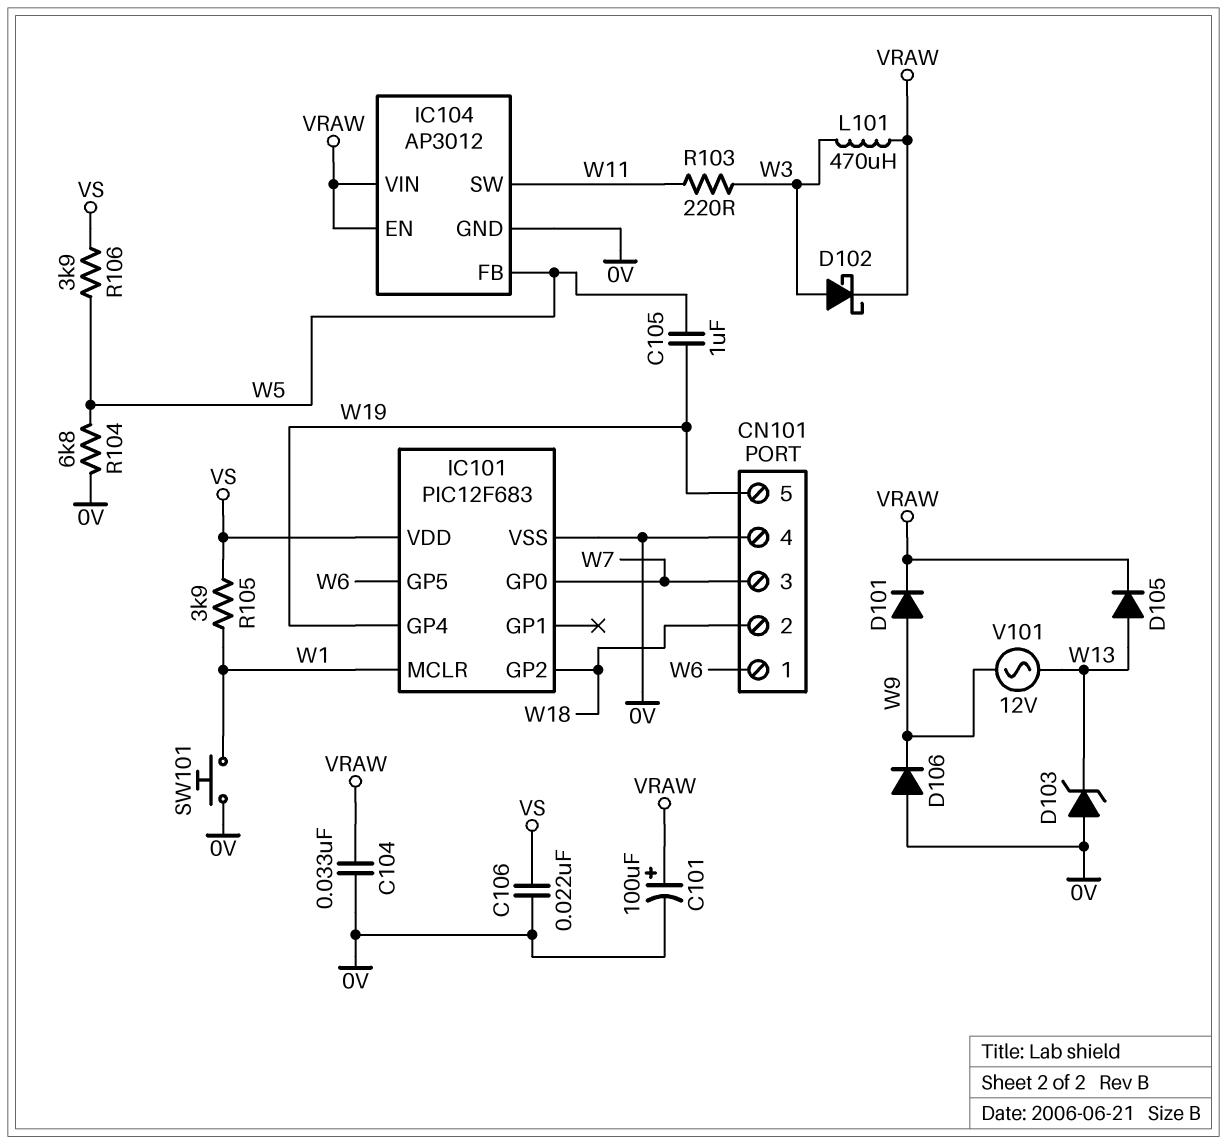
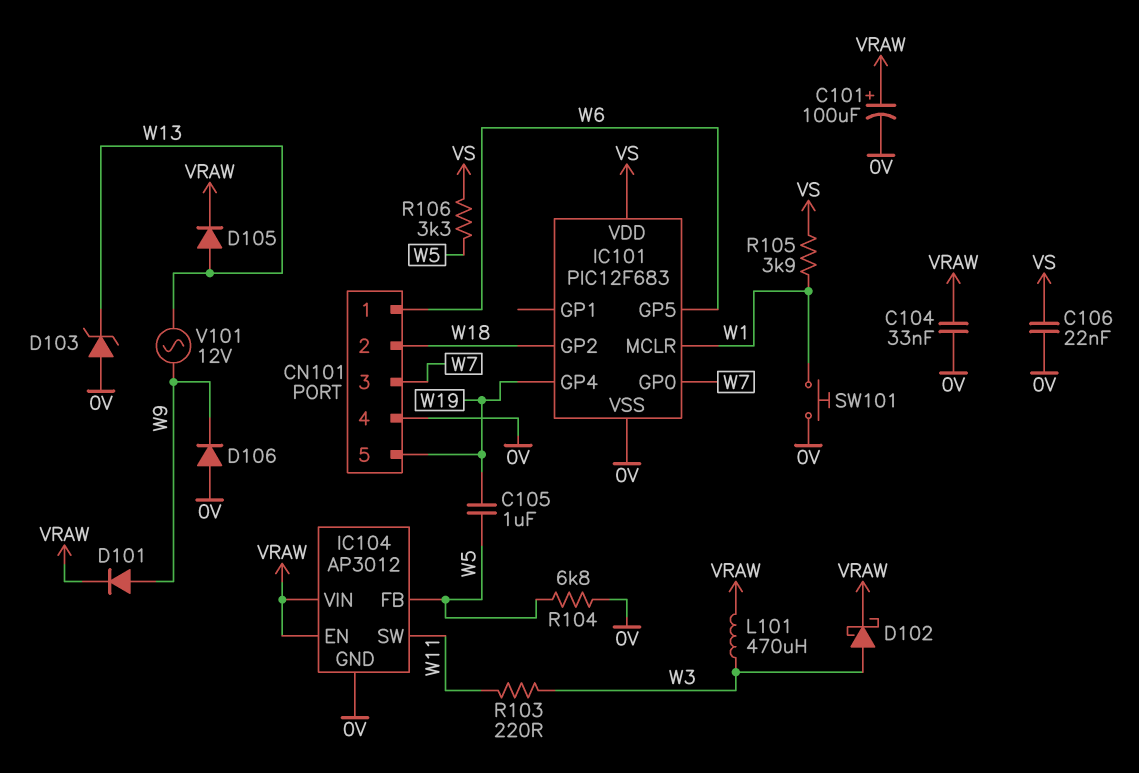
R106: 3.9k (VS, W5) -> 3.3k (VS, W5)

